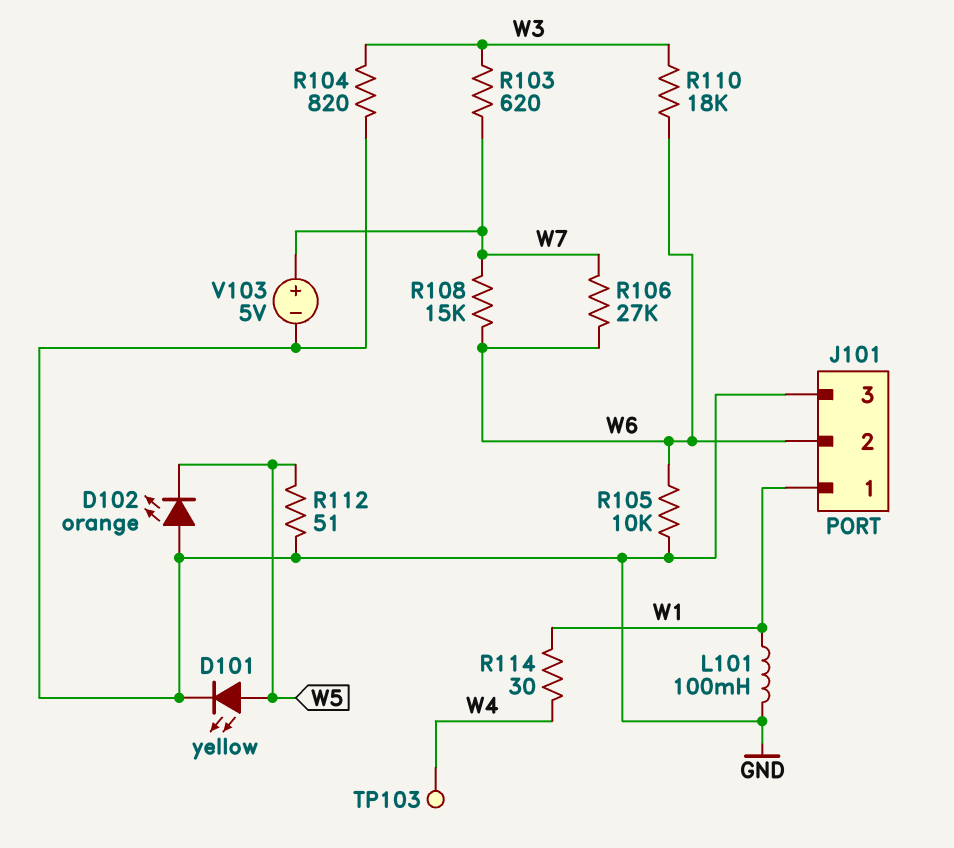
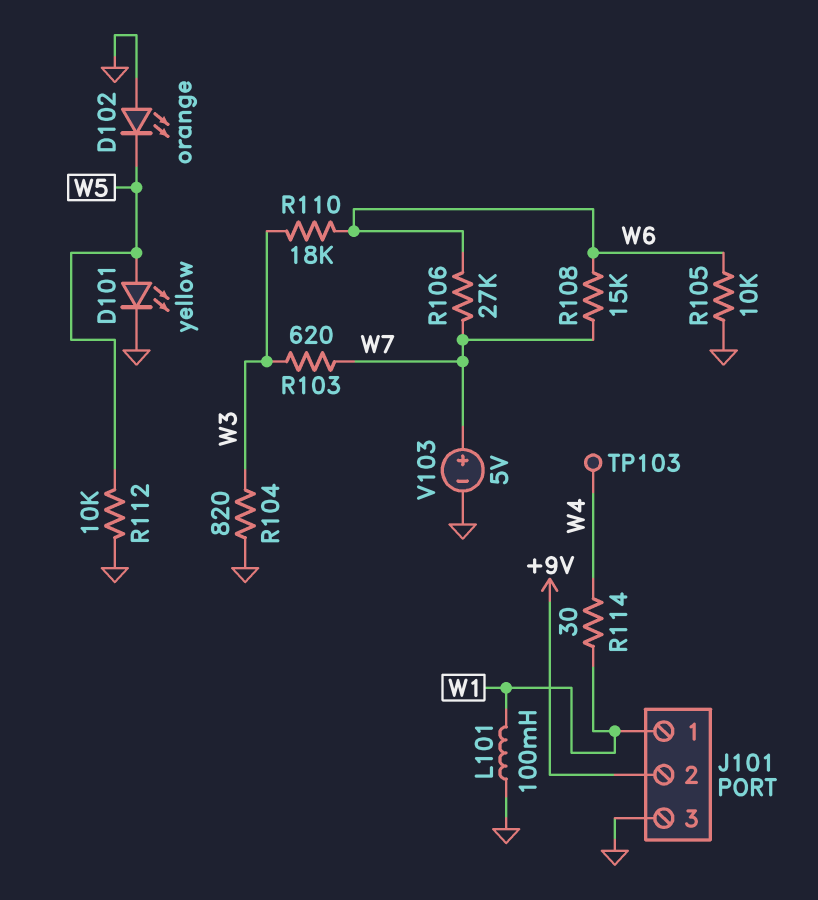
J101 pin 2: W6 -> +9V
R112: 51 (GND, W5) -> 10k (GND, W5)

